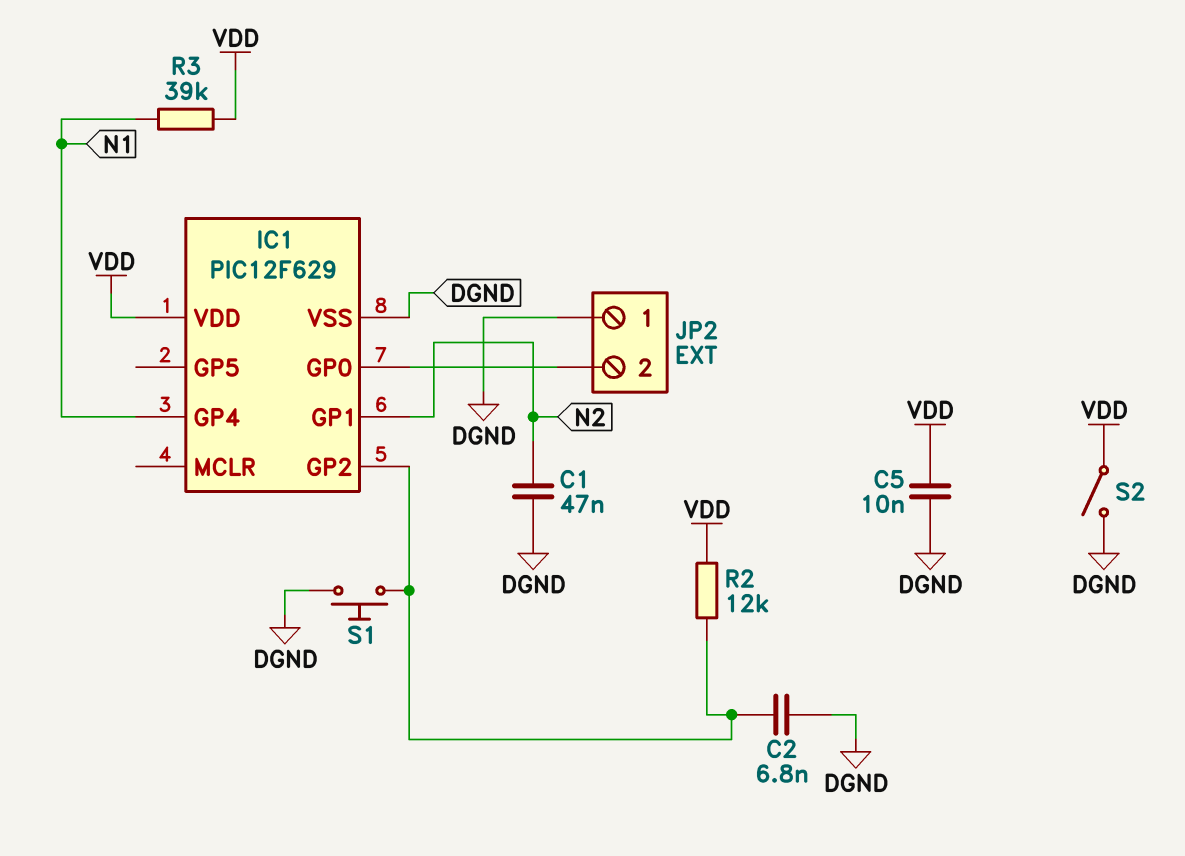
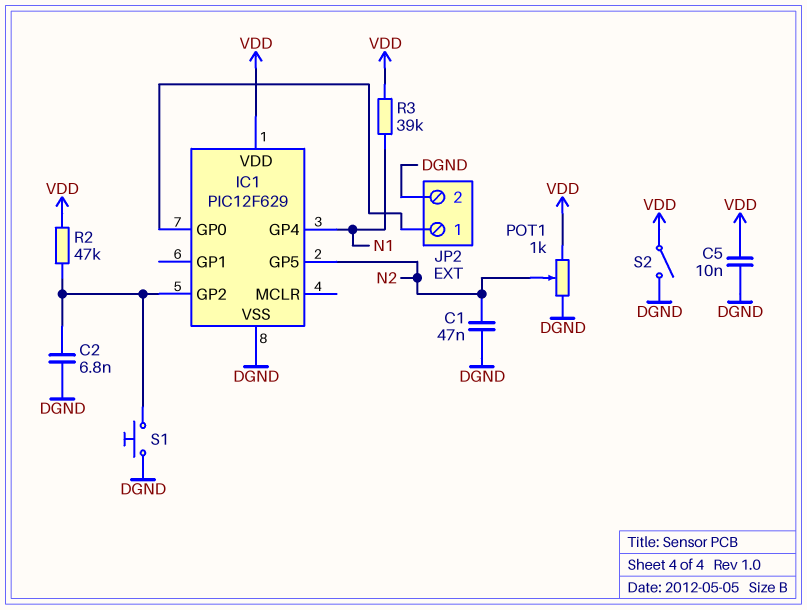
IC1 pin GP1: N2 -> none
IC1 pin GP5: none -> N2
JP2 pin 1: DGND -> IC1/GP0
JP2 pin 2: IC1/GP0 -> DGND
POT1: none -> 1k (DGND, VDD, wiper N2)
R2: 12k (IC1/GP2, VDD) -> 47k (IC1/GP2, VDD)

